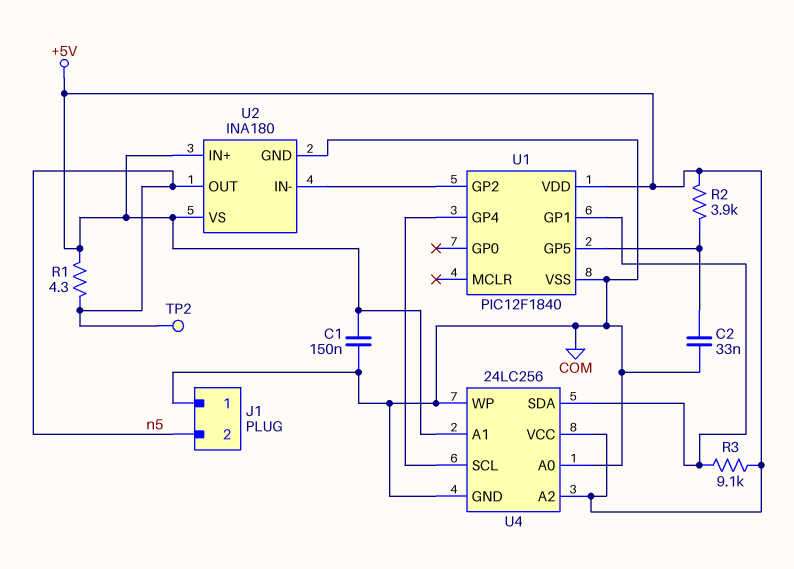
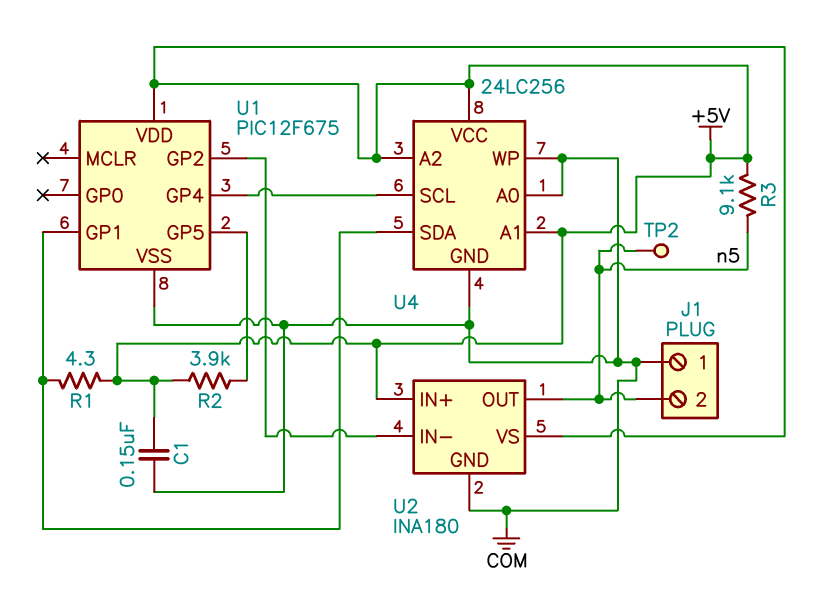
C2: 33nF (COM, U1/GP5) -> none
R1: 4.3 (+5V, n5) -> 4.3 (+5V, U1/GP1)
R3: 9.1k (+5V, U1/GP1) -> 9.1k (+5V, n5)
U1: PIC12F1840 -> PIC12F675

